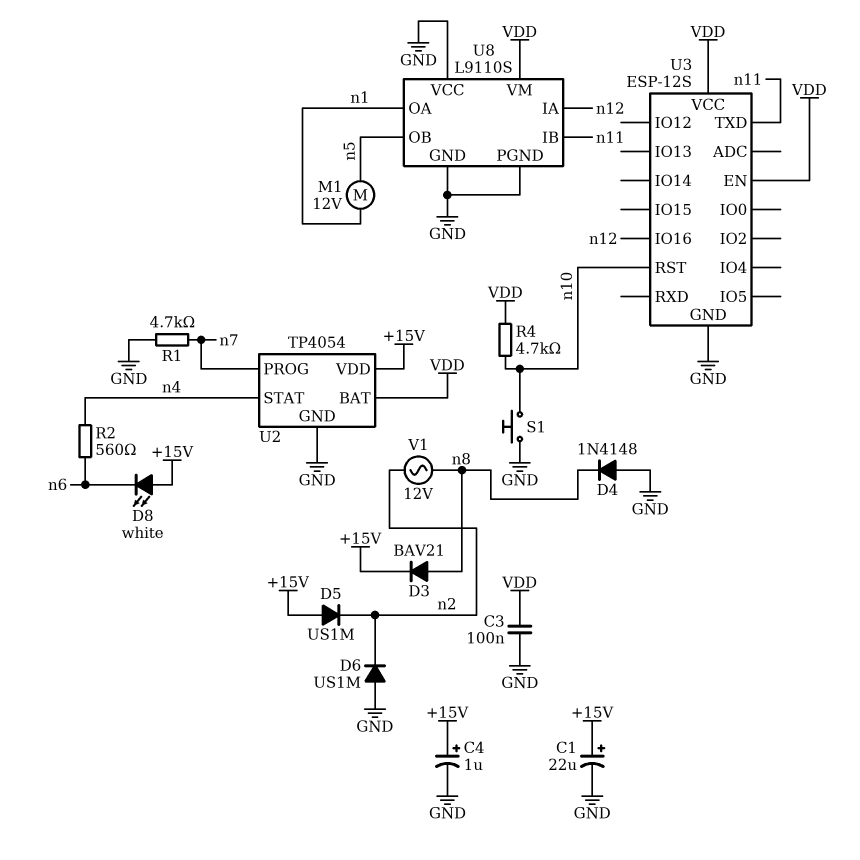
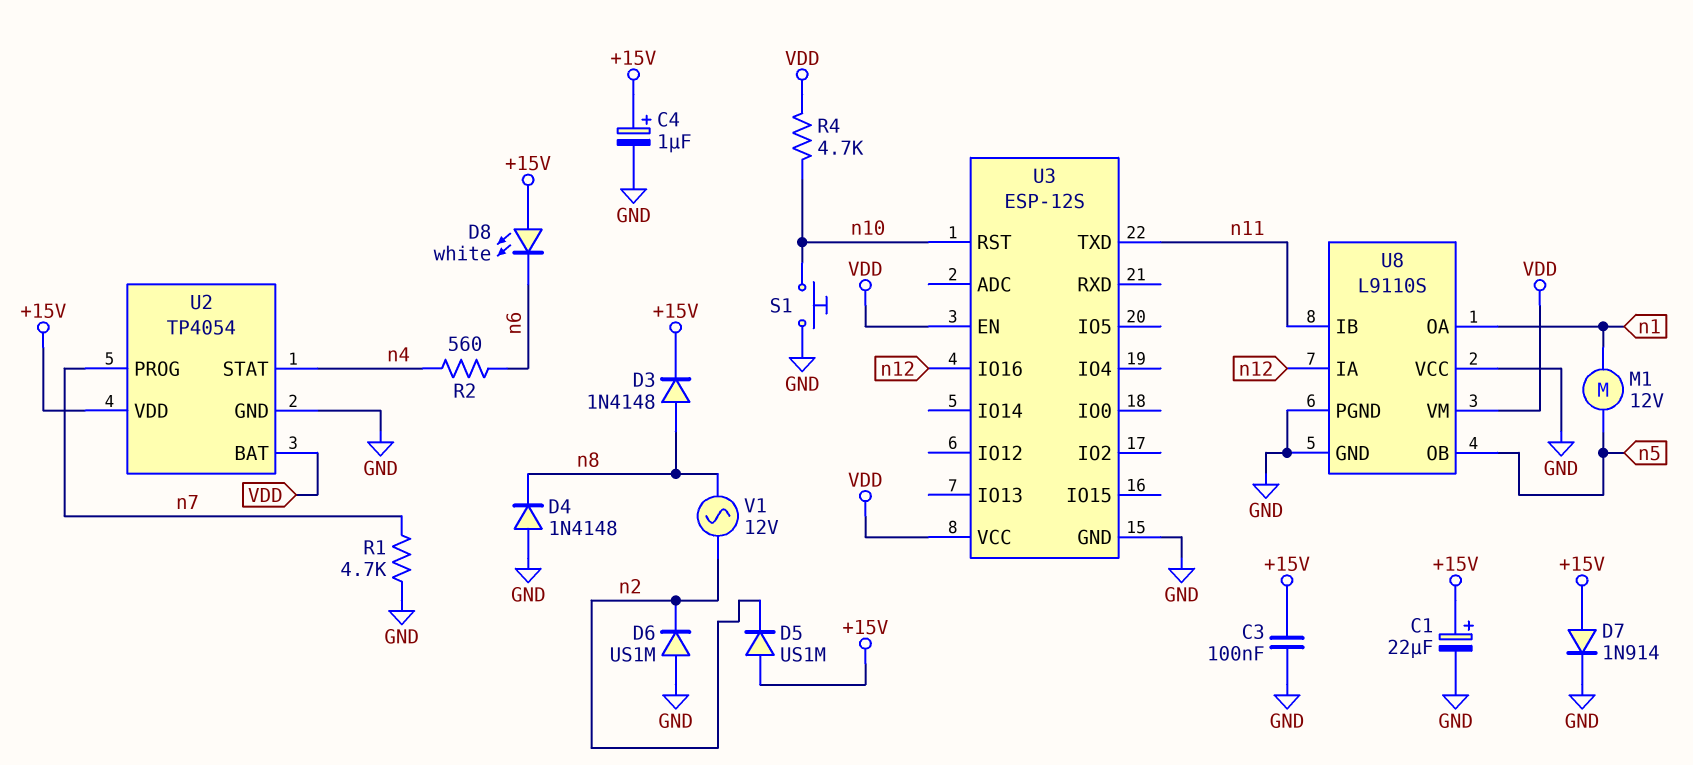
C3: 100nF (GND, VDD) -> 100nF (+15V, GND)
D3: diode BAV21 (A n8, K +15V) -> diode 1N4148 (A n8, K +15V)
D7: none -> diode 1N914 (A +15V, K GND)

